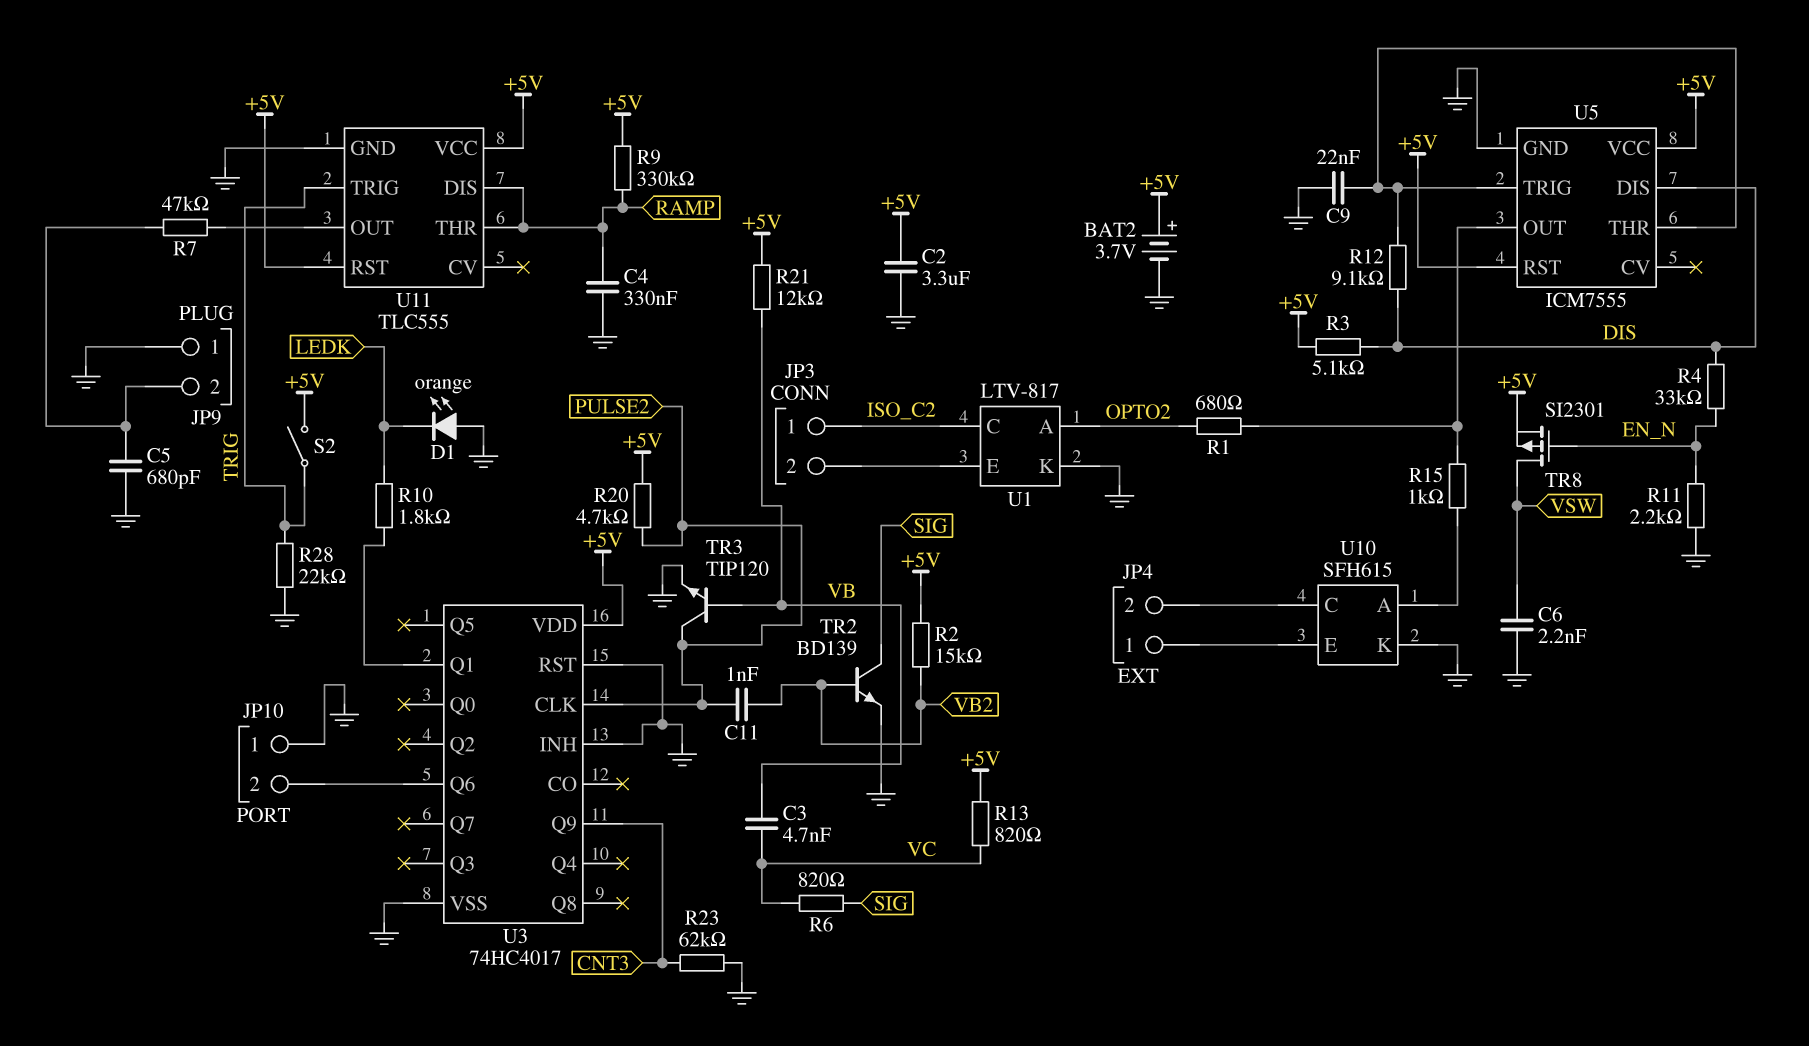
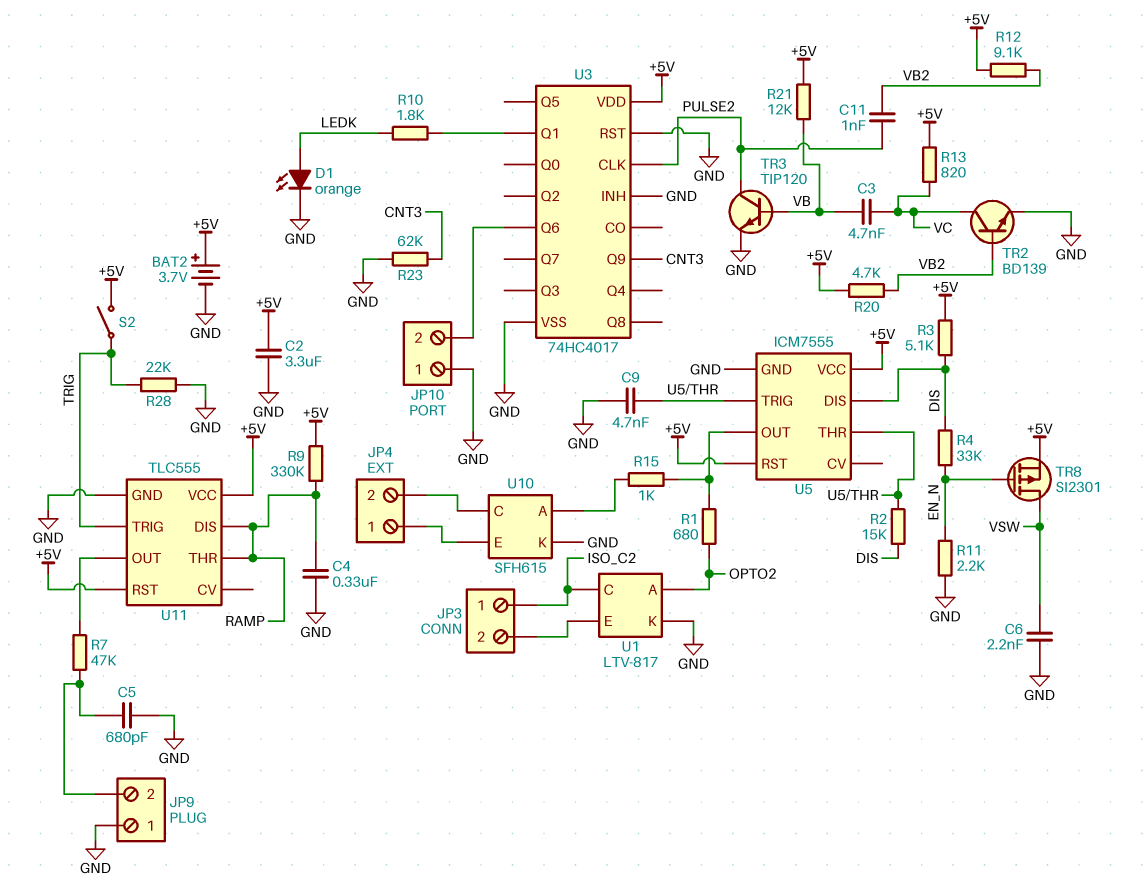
C9: 22nF (GND, U5/THR) -> 4.7nF (GND, U5/THR)
D1: LED orange (A GND, K LEDK) -> LED orange (A LEDK, K GND)
R2: 15k (+5V, VB2) -> 15k (DIS, U5/THR)
R6: 820 (SIG, VC) -> none
R12: 9.1k (DIS, U5/THR) -> 9.1k (+5V, VB2)
R20: 4.7k (+5V, PULSE2) -> 4.7k (+5V, VB2)
TR2: NPN BD139 (B VB2, C SIG, E GND) -> NPN BD139 (B VB2, C VC, E GND)

